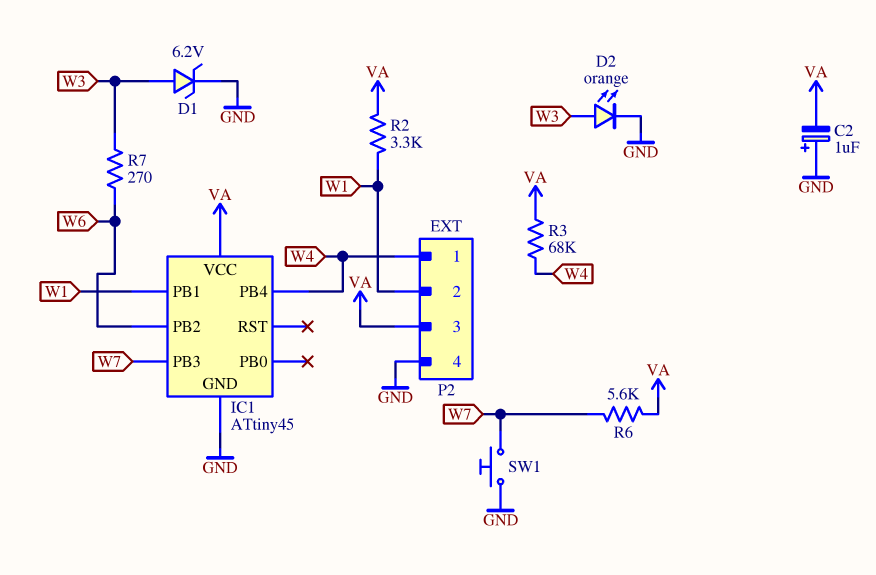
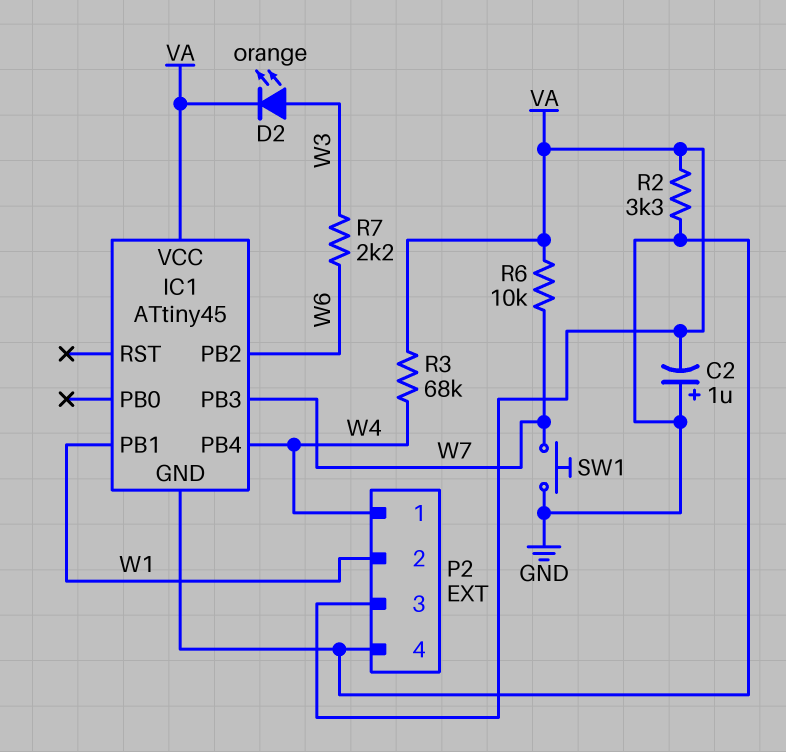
D1: zener 6.2V (A W3, K GND) -> none
D2: LED orange (A W3, K GND) -> LED orange (A W3, K VA)
R2: 3.3k (VA, W1) -> 3.3k (GND, VA)
R6: 5.6k (VA, W7) -> 10k (VA, W7)
R7: 270 (W3, W6) -> 2.2k (W3, W6)

